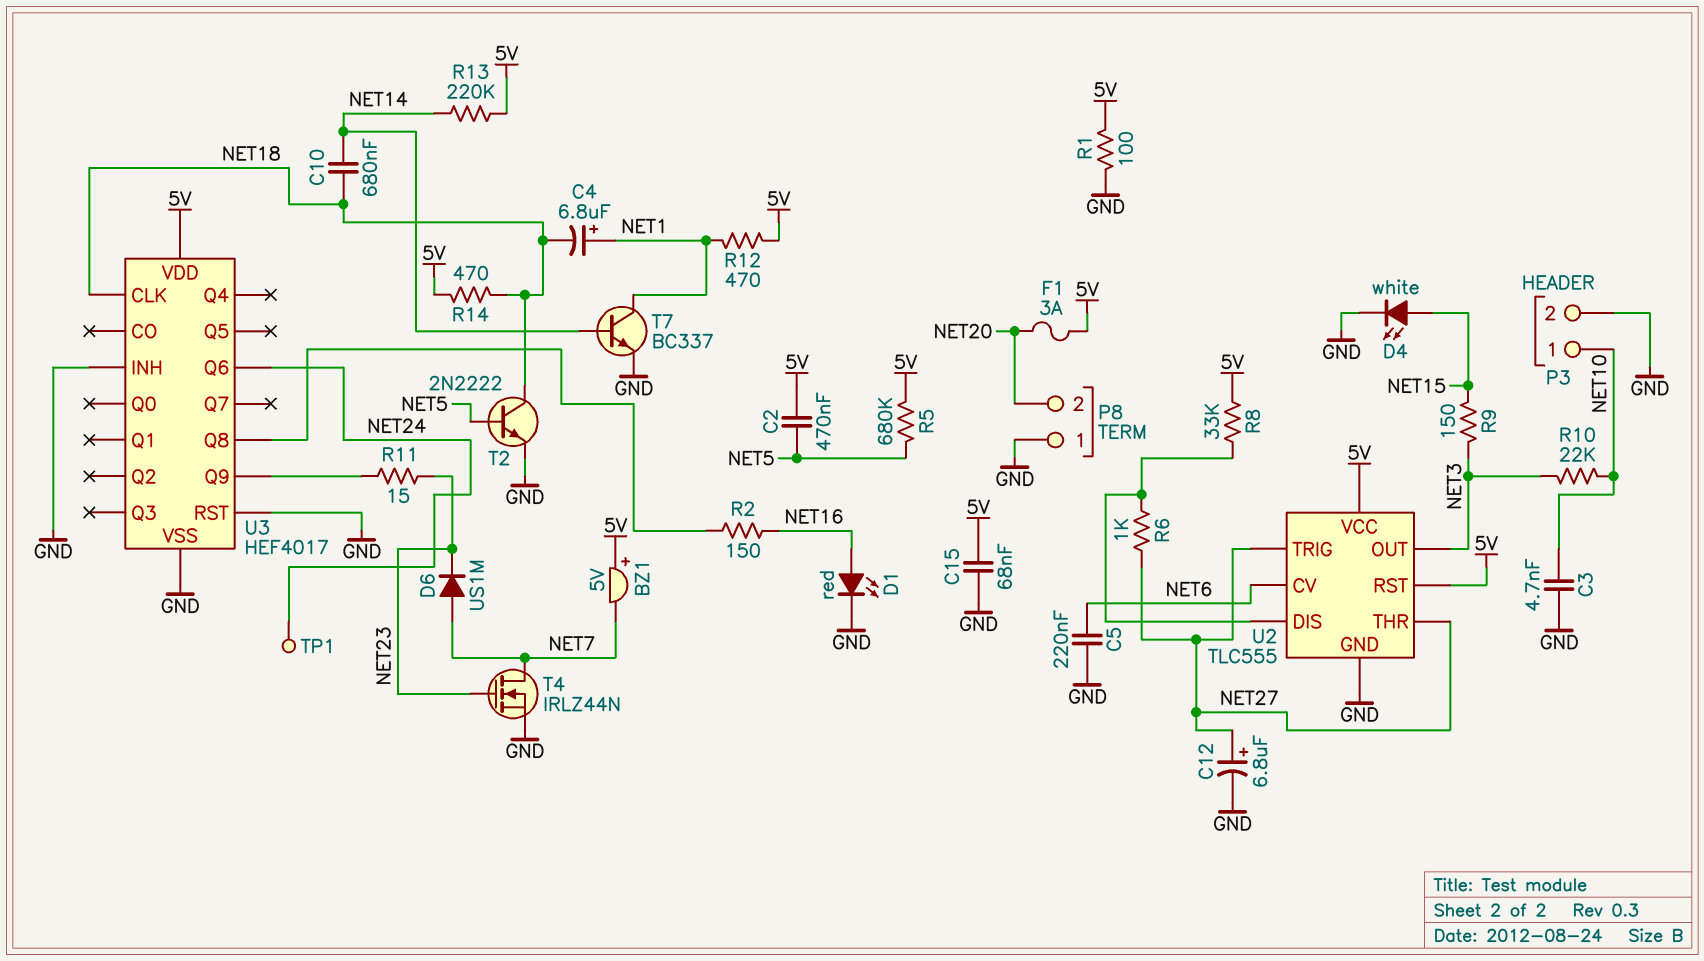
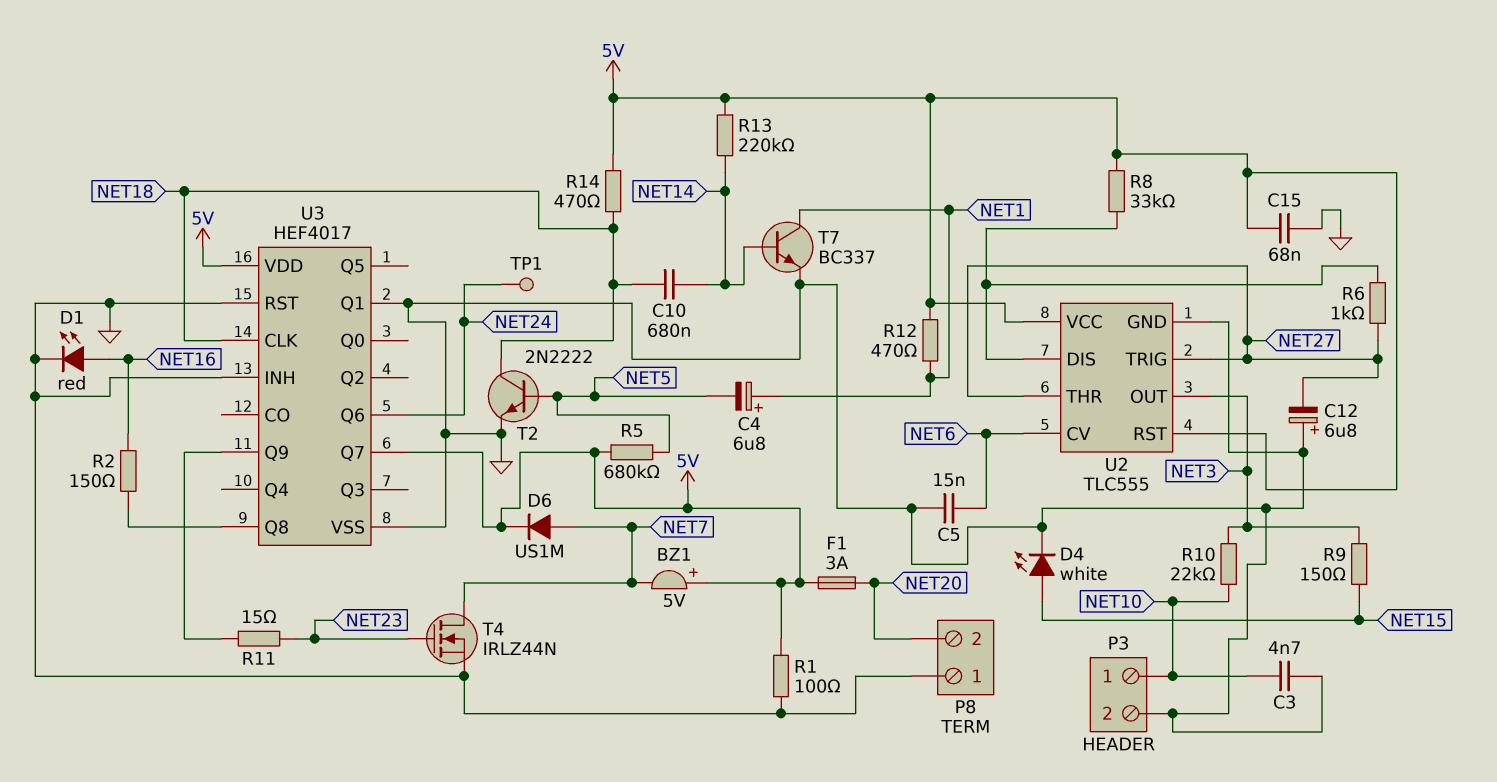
C2: 470nF (5V, NET5) -> none
C4: 6.8uF (plus NET1, minus NET18) -> 6.8uF (plus NET1, minus NET5)
C5: 220nF (GND, NET6) -> 15nF (GND, NET6)
C12: 6.8uF (plus NET27, minus GND) -> 6.8uF (plus GND, minus NET27)
D6: diode US1M (A NET7, K NET23) -> diode US1M (A NET7, K 5V)
U3 pin Q1: none -> GND
U3 pin Q7: none -> 5V

